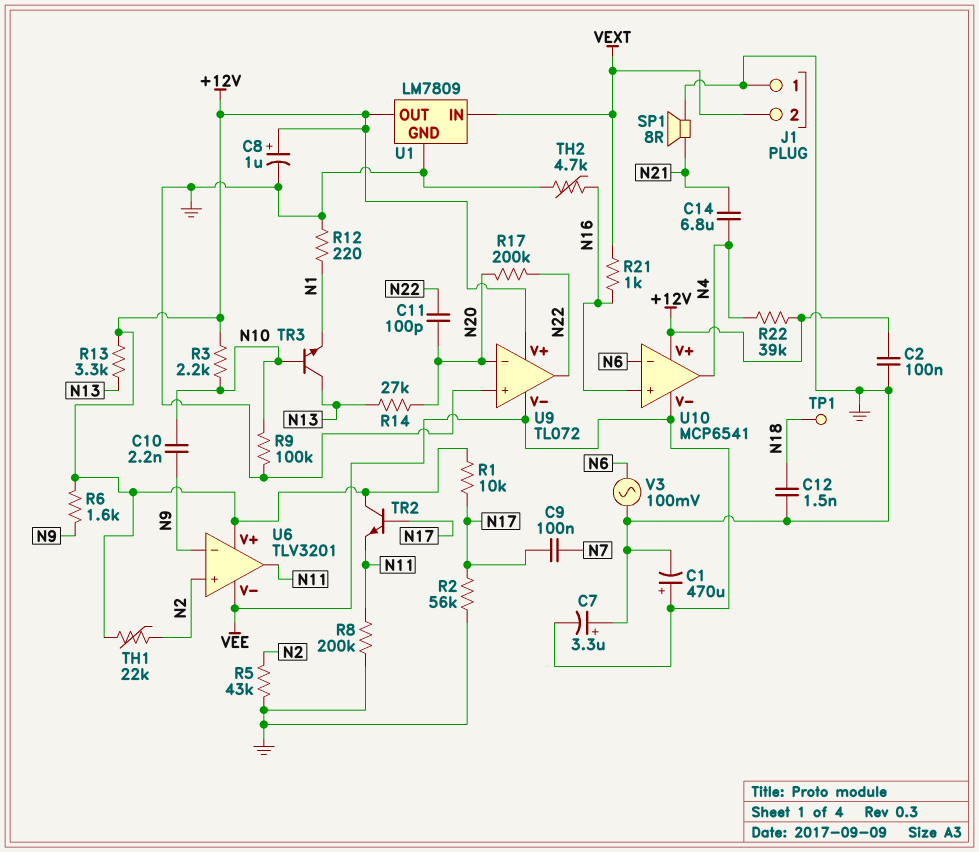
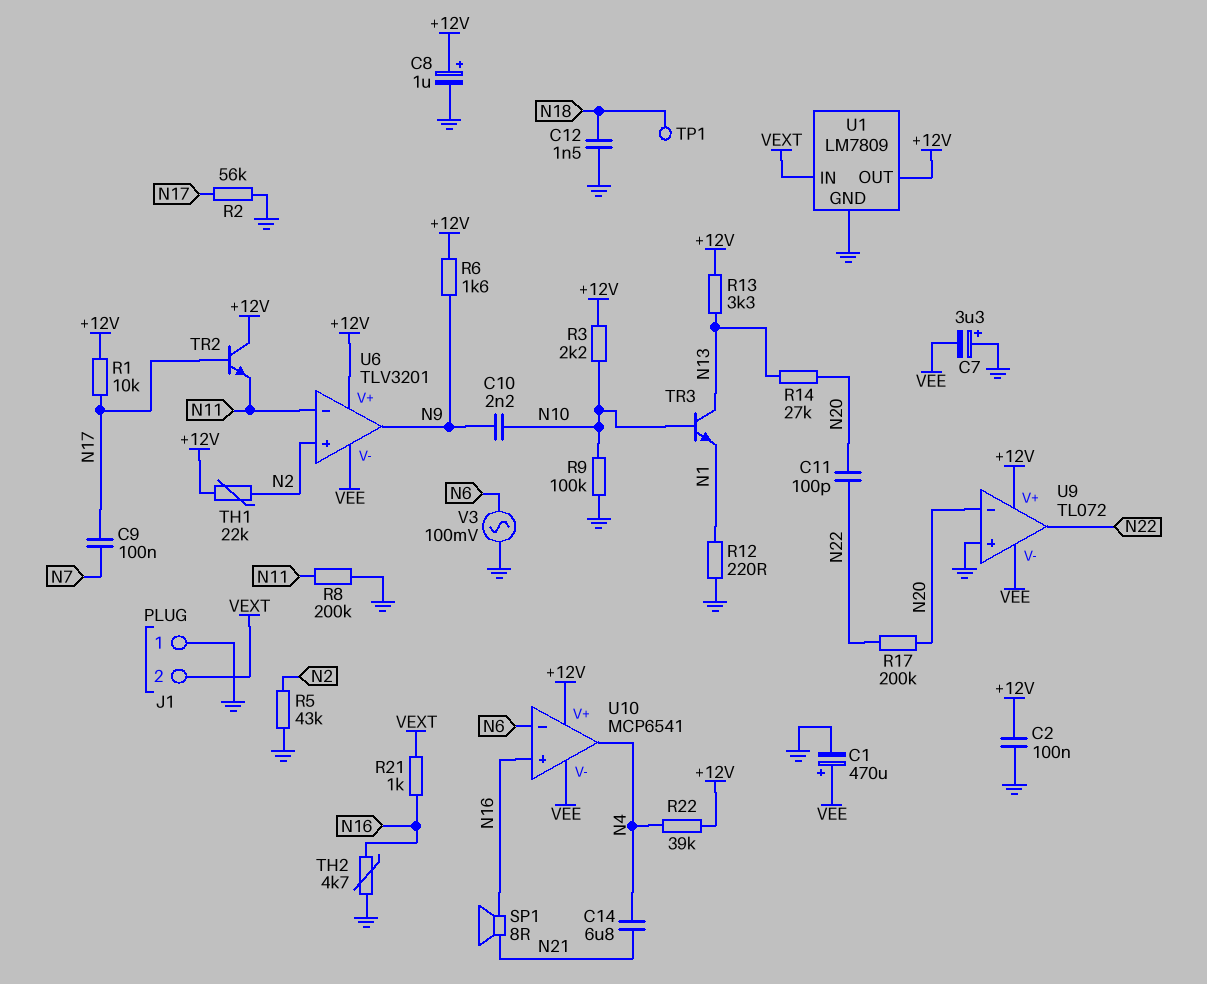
SP1: speaker 8R (GND, N21) -> speaker 8R (N16, N21)
U6 pin in-: N9 -> N11
U6 pin out: N11 -> N9

